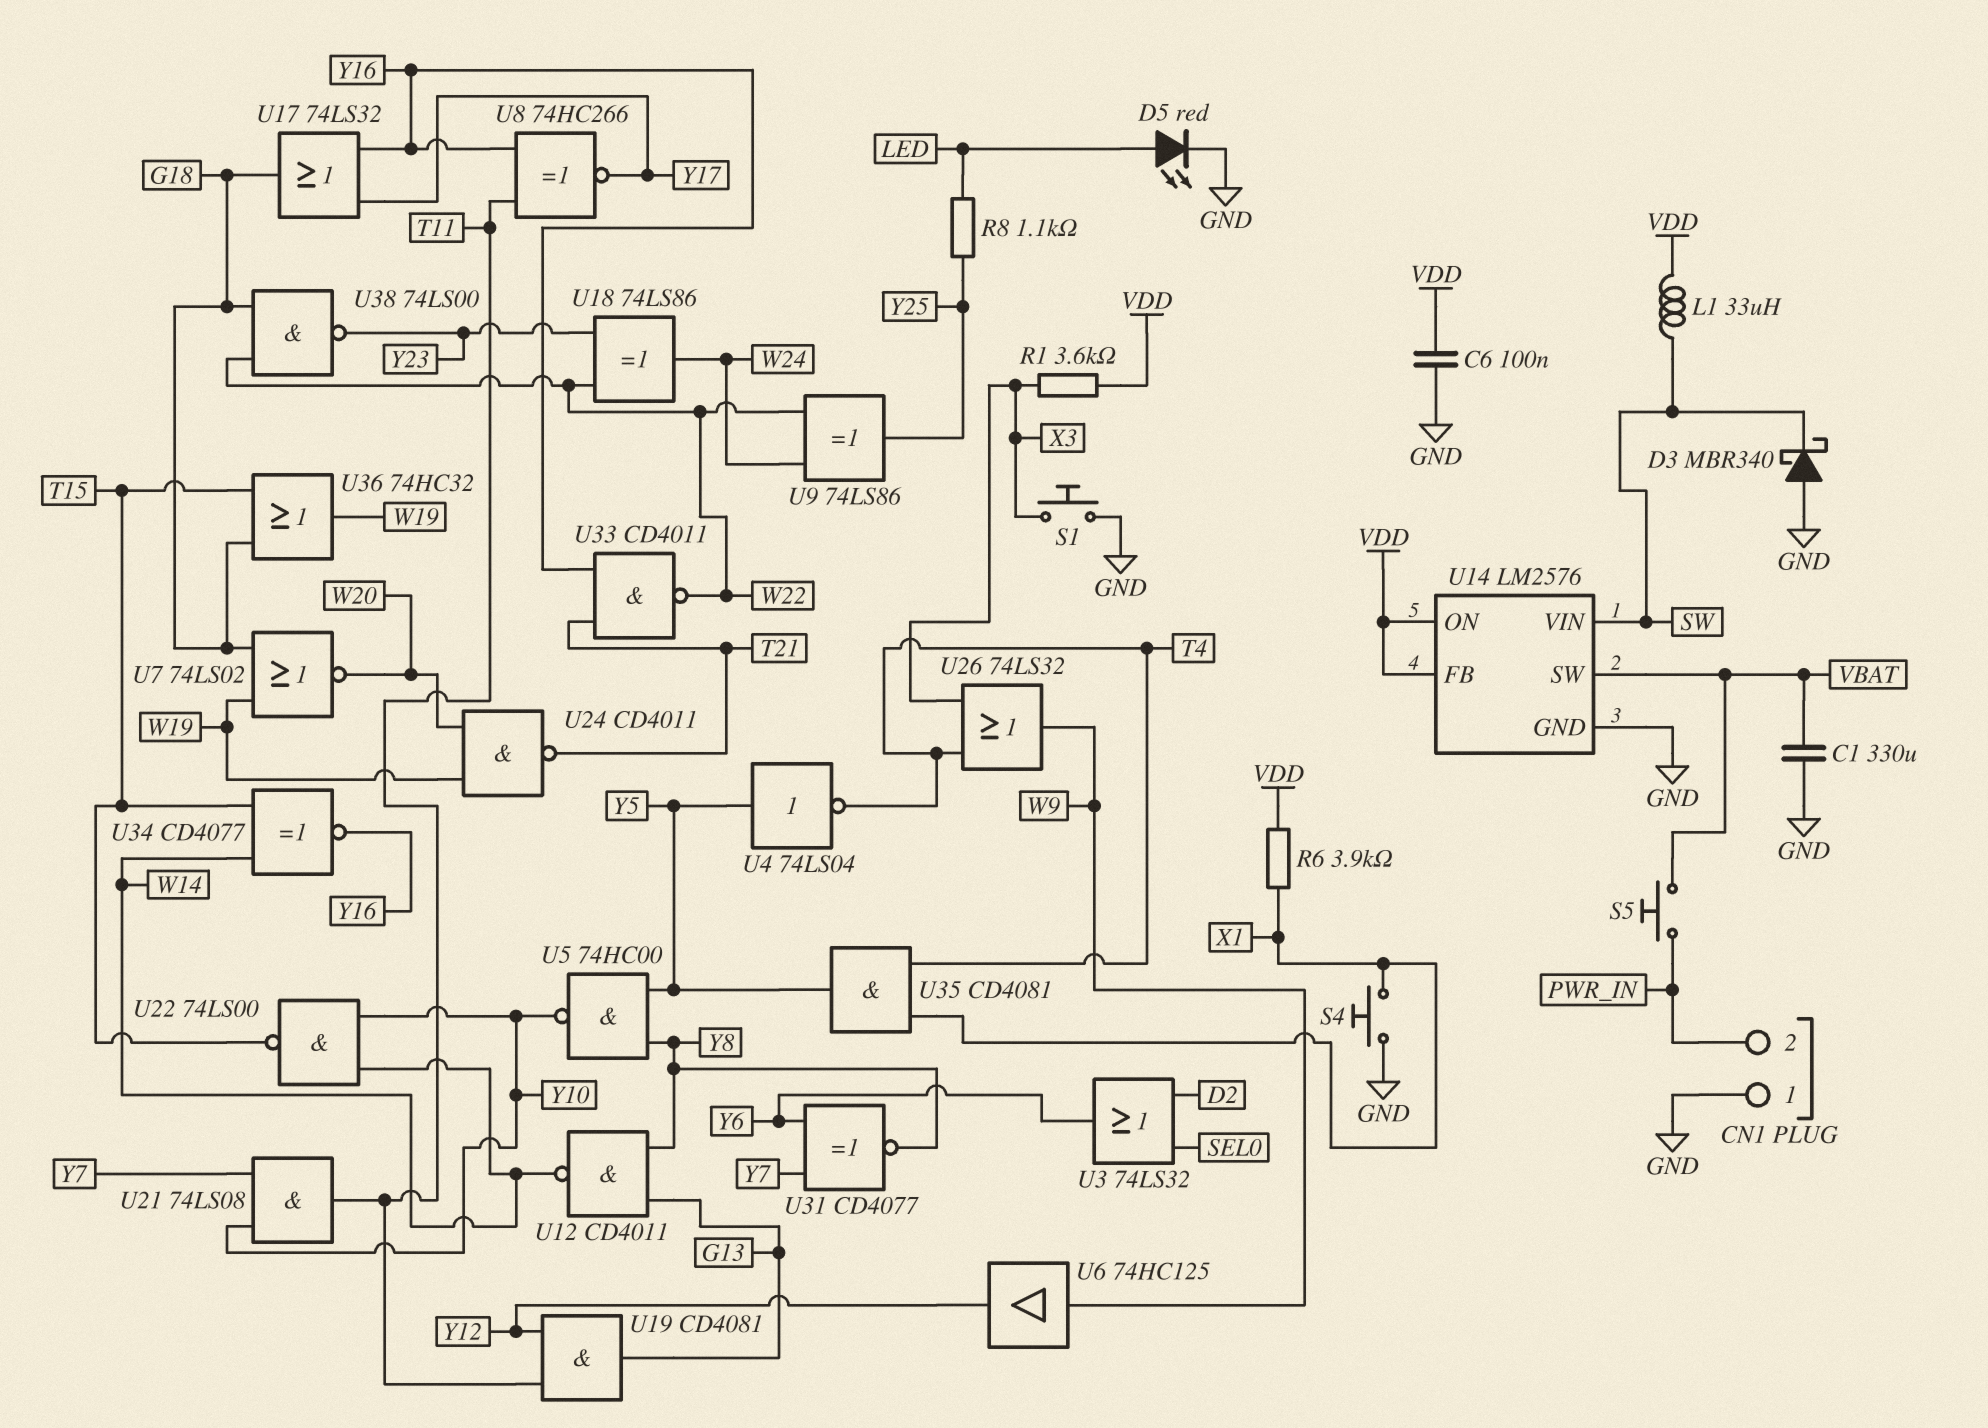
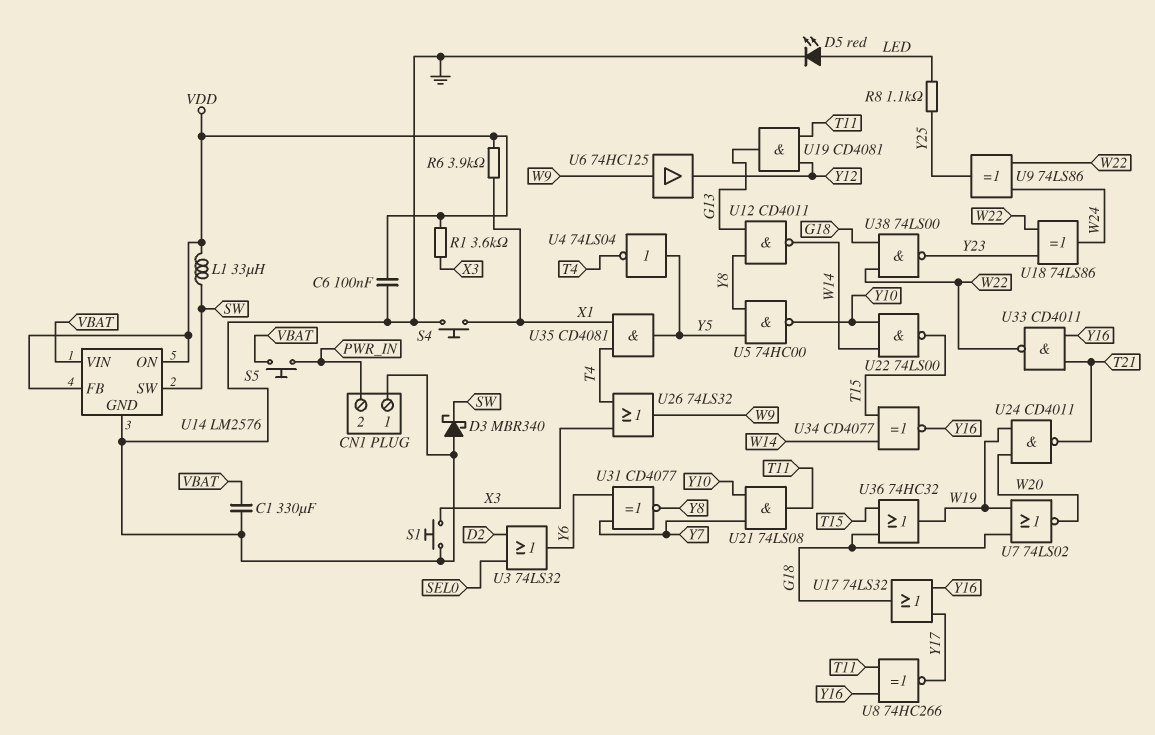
U14 pin SW: VBAT -> SW
U14 pin VIN: SW -> VBAT

